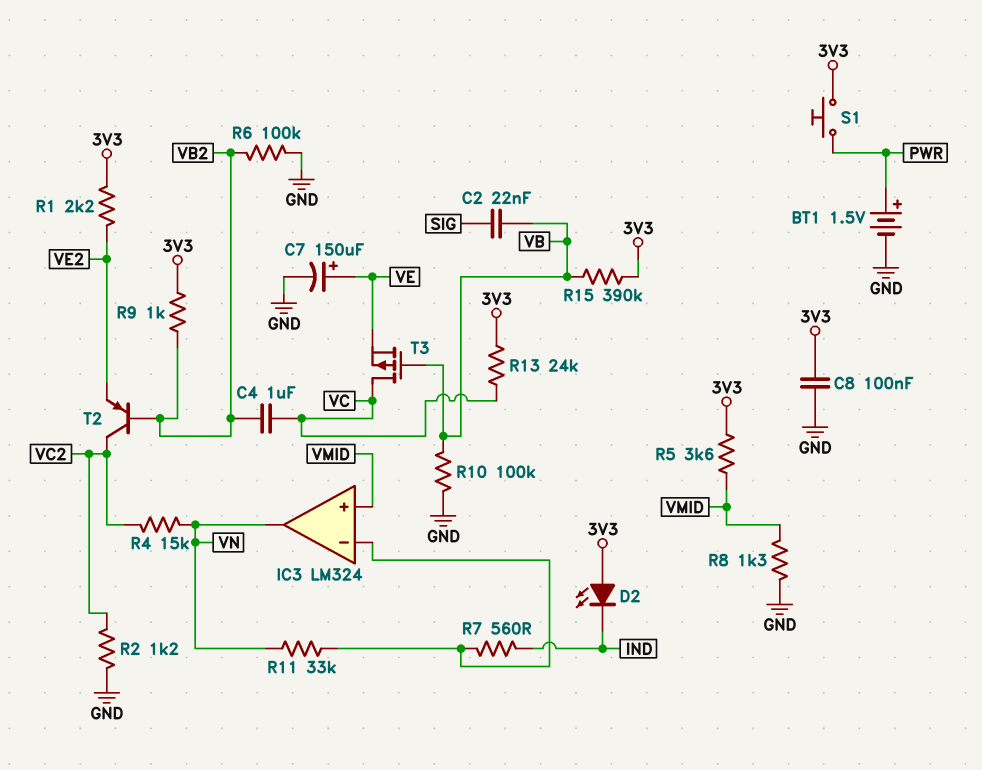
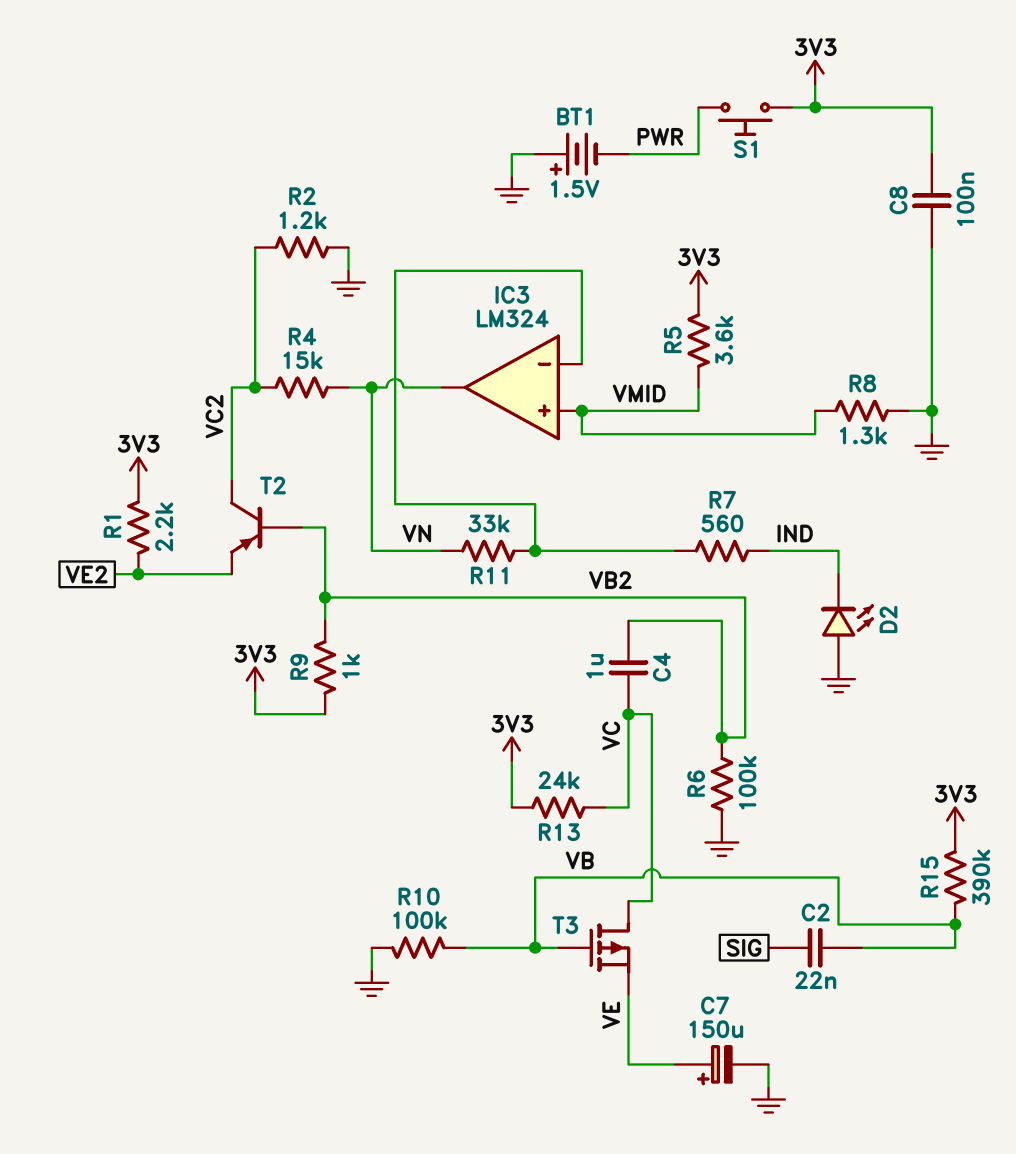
BT1: 1.5V (plus PWR, minus GND) -> 1.5V (plus GND, minus PWR)
D2: LED (A 3V3, K IND) -> LED (A GND, K IND)

